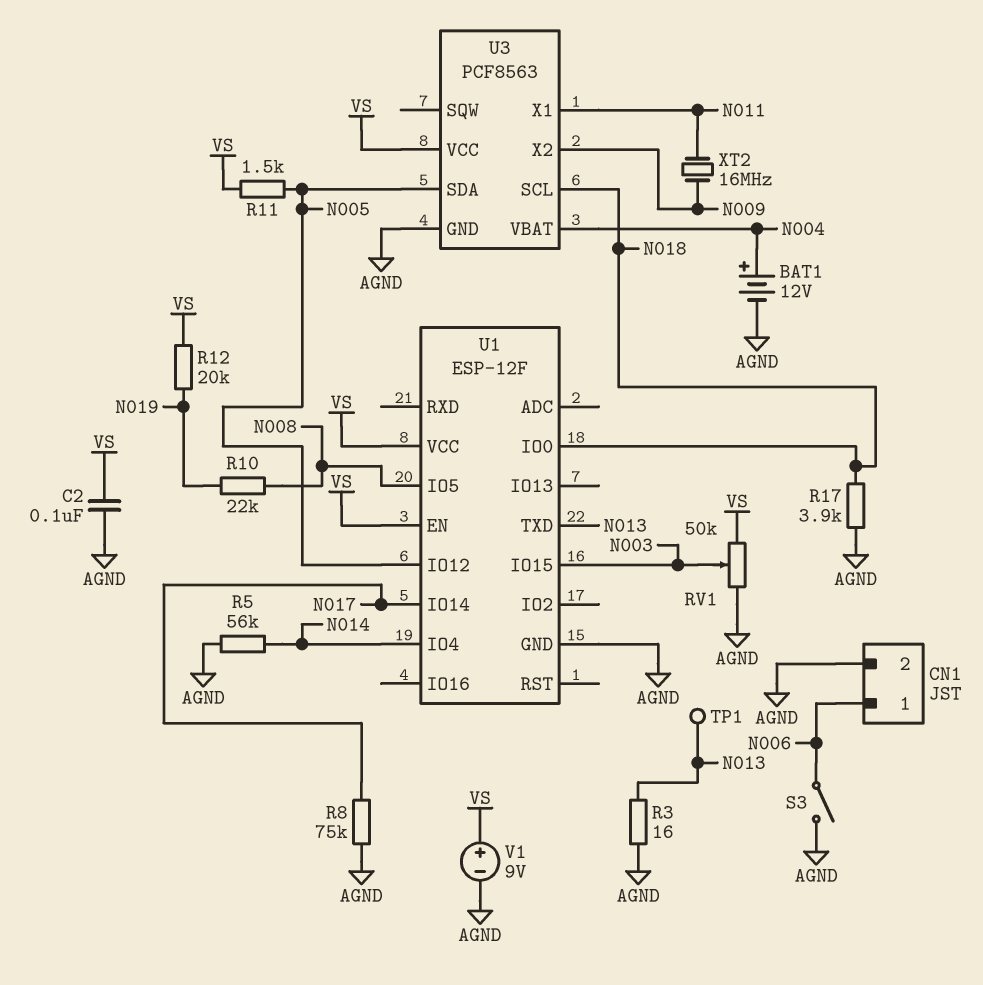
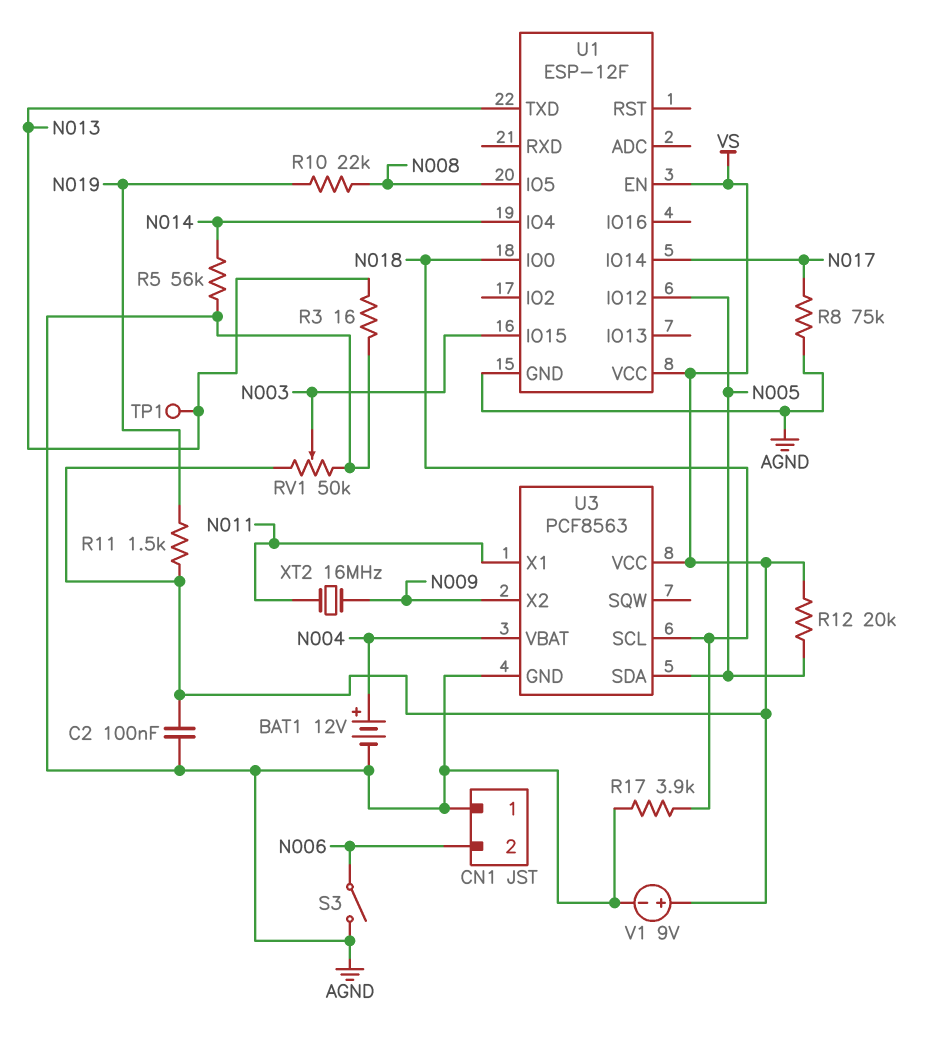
CN1 pin 1: N006 -> AGND
CN1 pin 2: AGND -> N006
R11: 1.5k (N005, VS) -> 1.5k (N019, VS)
R12: 20k (N019, VS) -> 20k (N005, VS)

